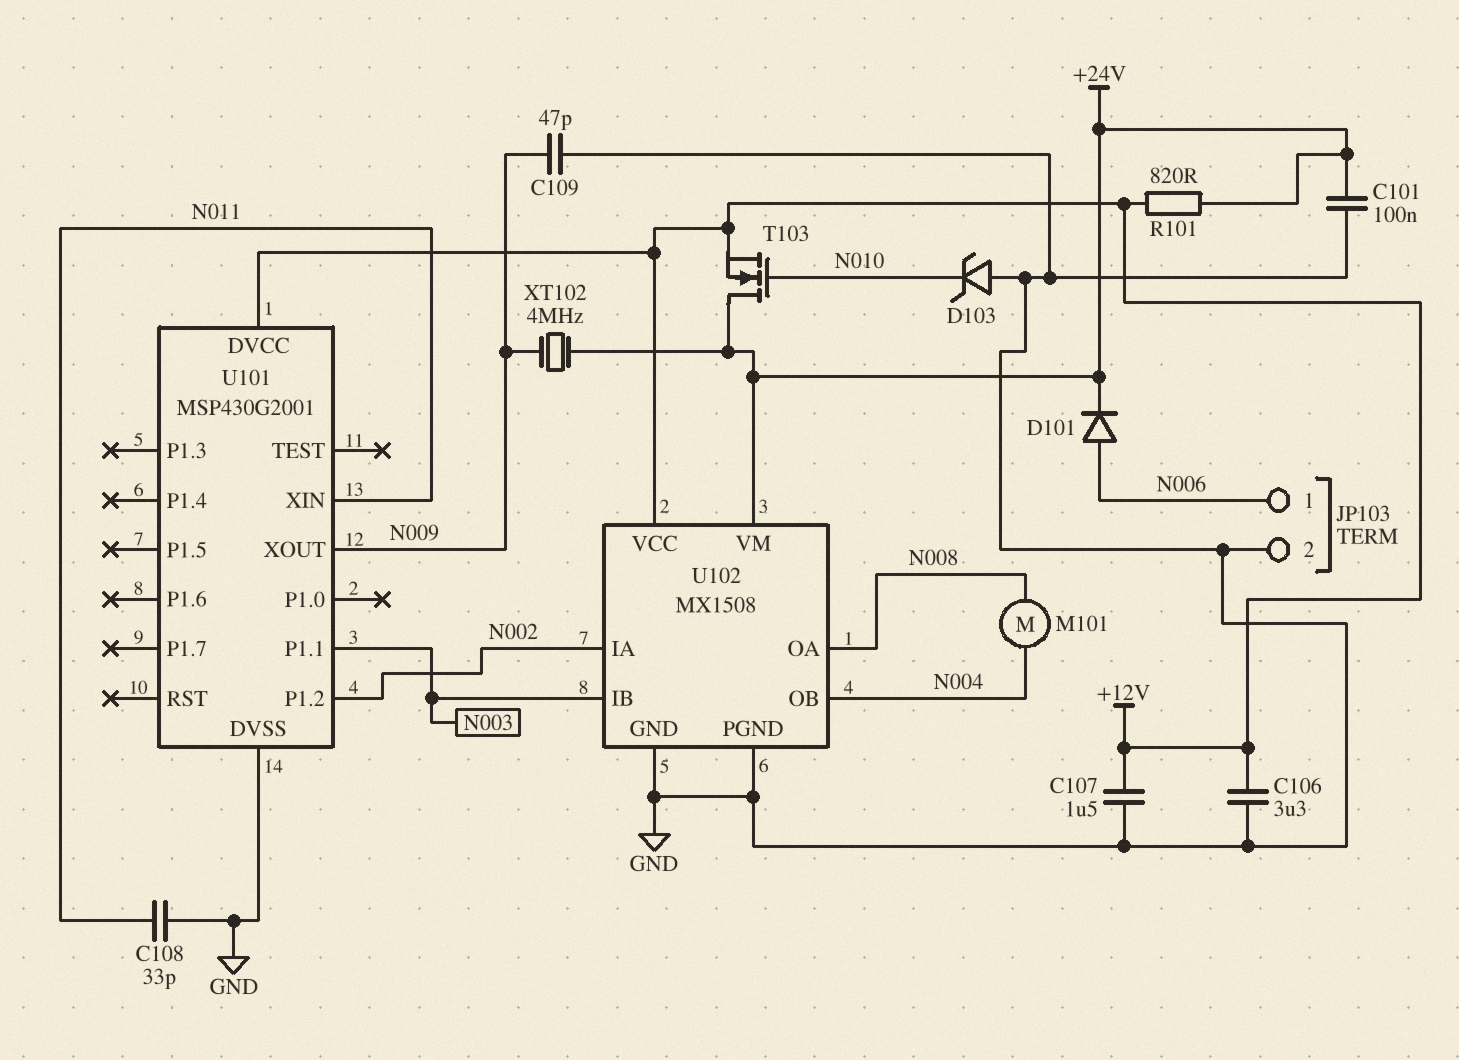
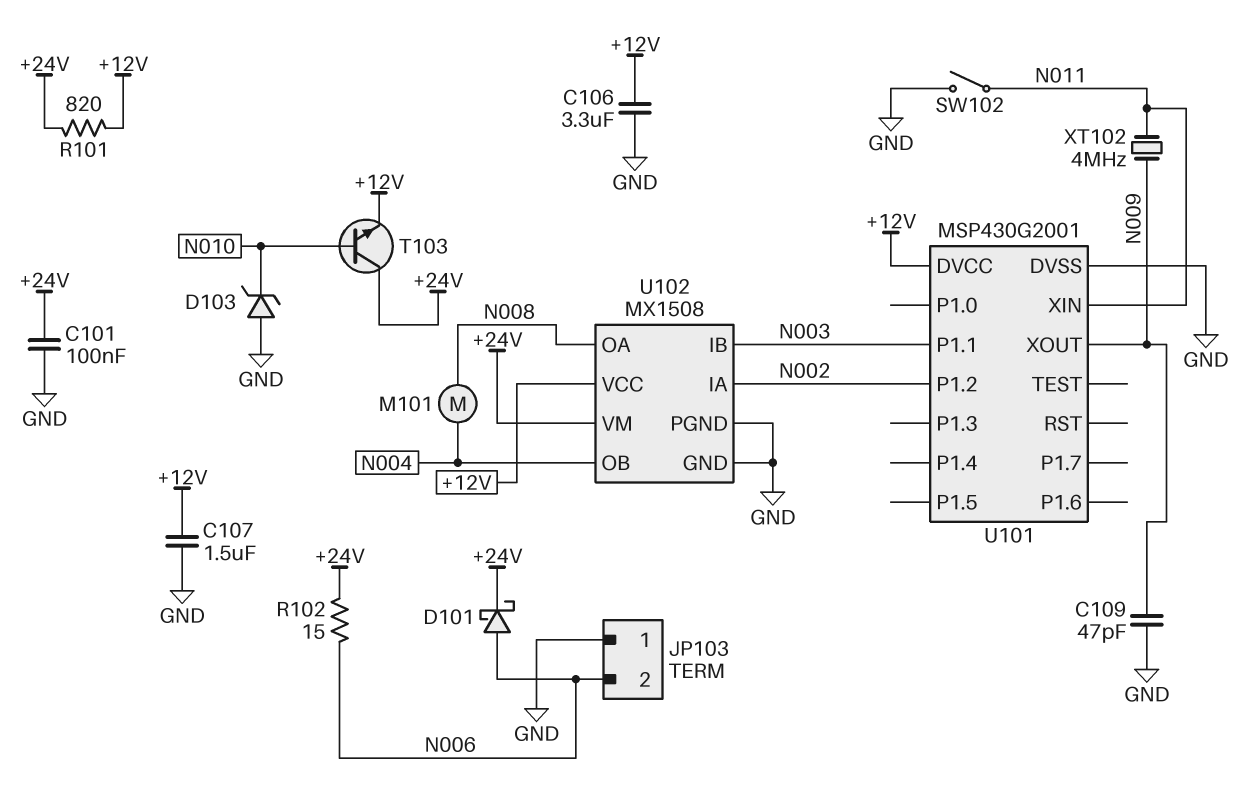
C108: 33pF (GND, N011) -> none
D101: diode (A N006, K +24V) -> schottky (A N006, K +24V)
JP103 pin 1: N006 -> GND
JP103 pin 2: GND -> N006
R102: none -> 15 (+24V, N006)
SW102: none -> switch (GND, N011)
T103: NMOS (G N010, D +24V, S +12V) -> NPN (B N010, C +24V, E +12V)
XT102: 4MHz (+24V, N009) -> 4MHz (N009, N011)

